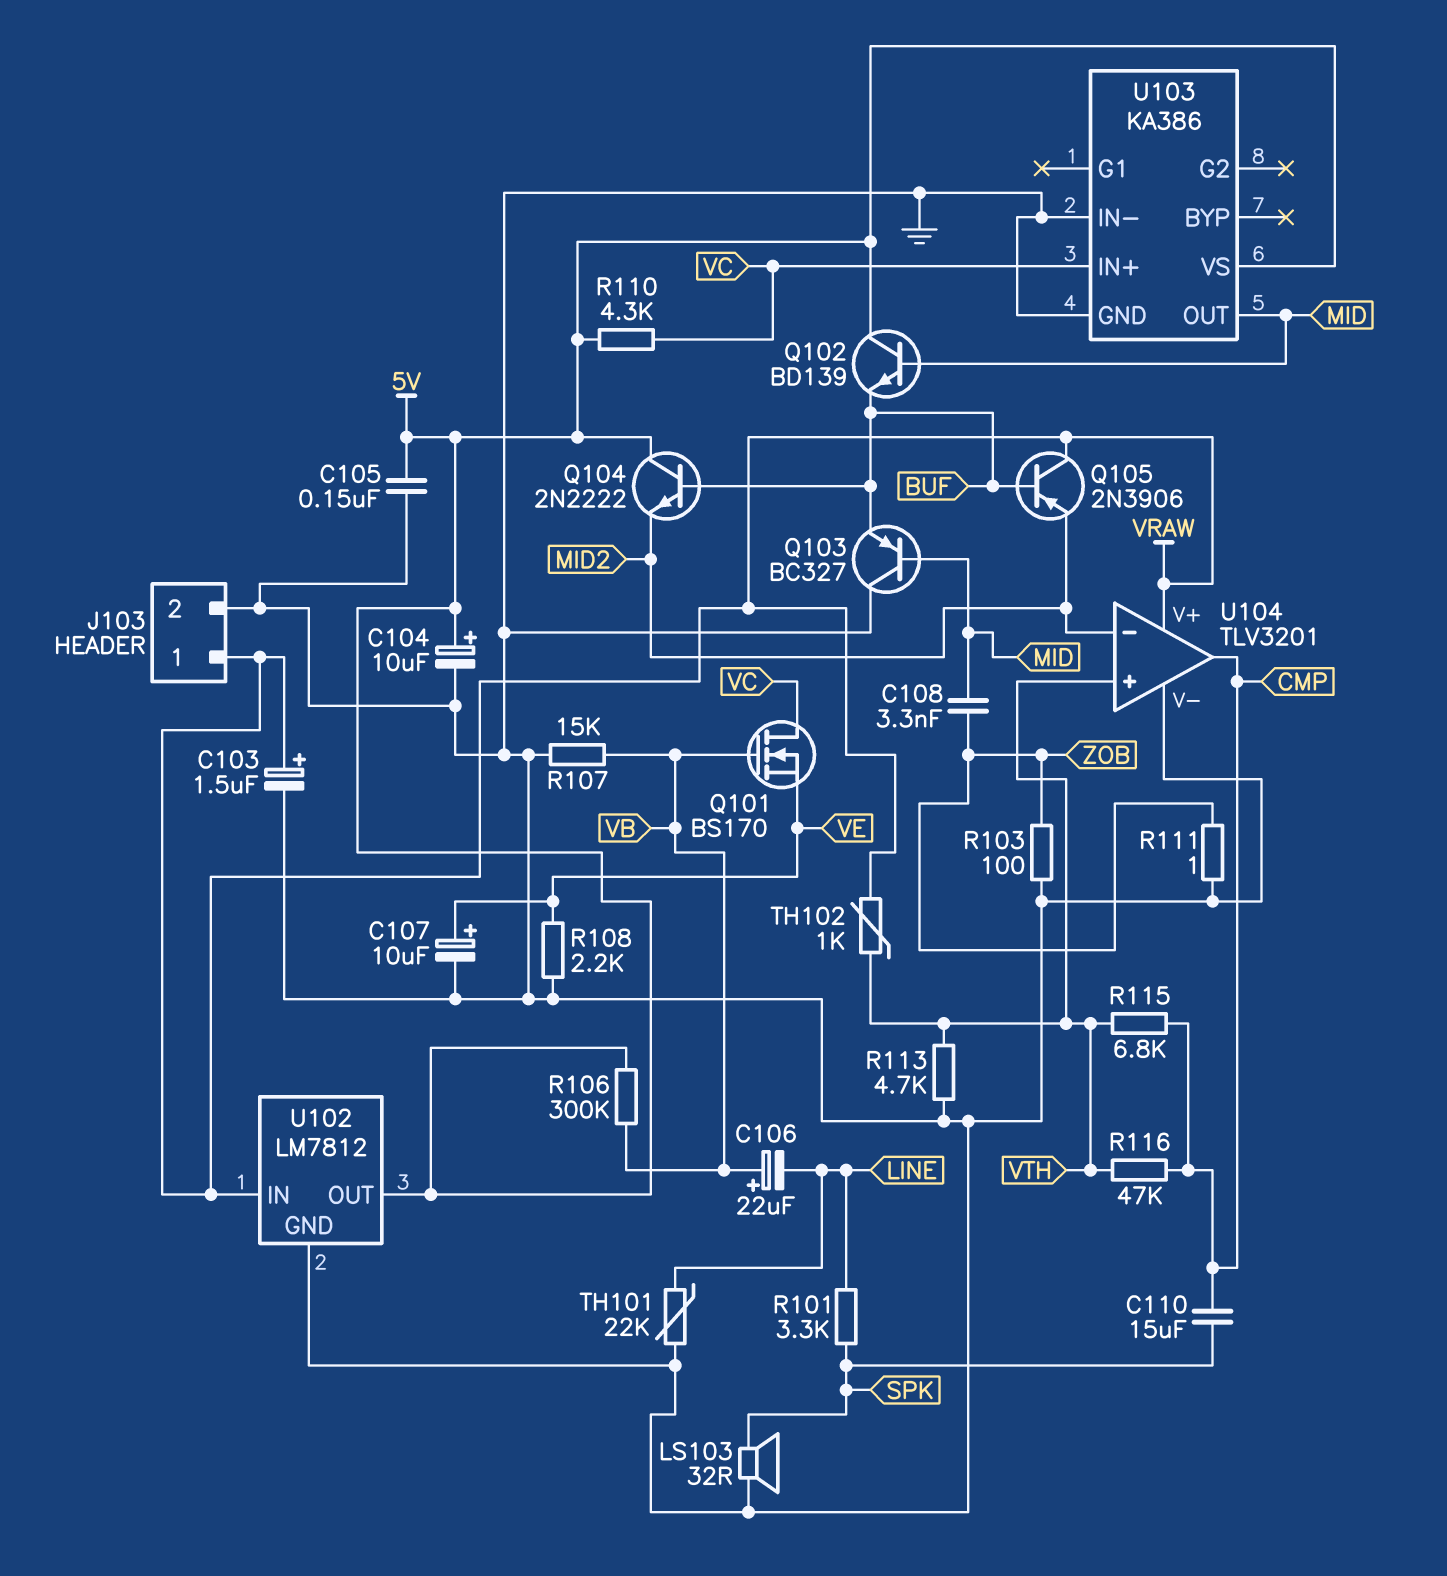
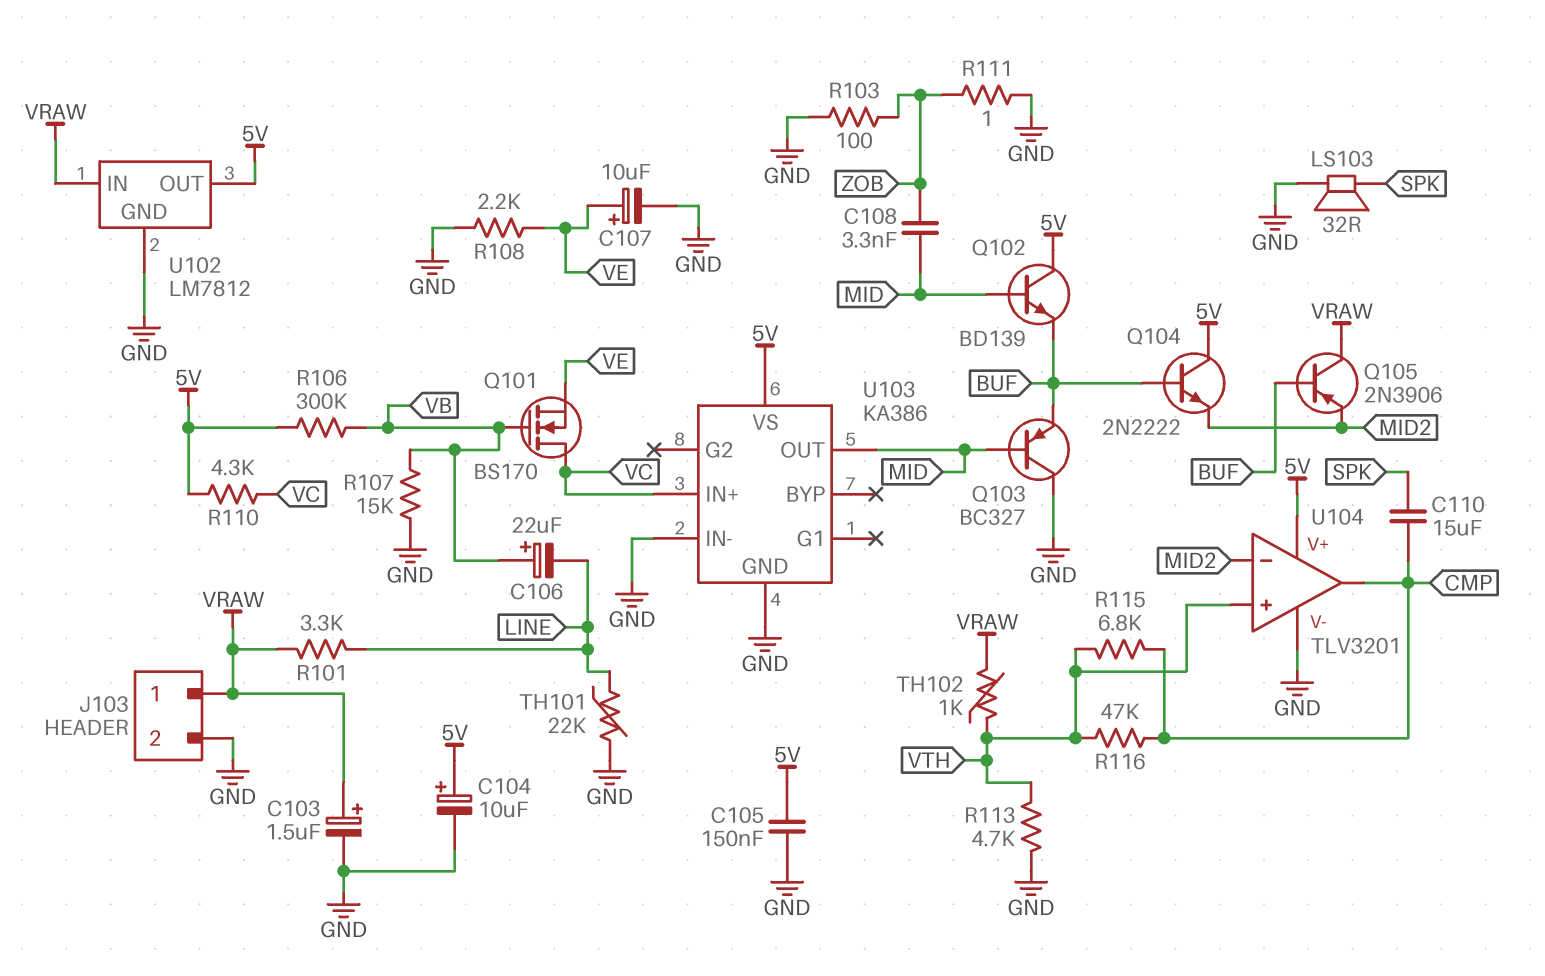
R101: 3.3k (LINE, SPK) -> 3.3k (LINE, VRAW)
U104 pin V+: VRAW -> 5V

